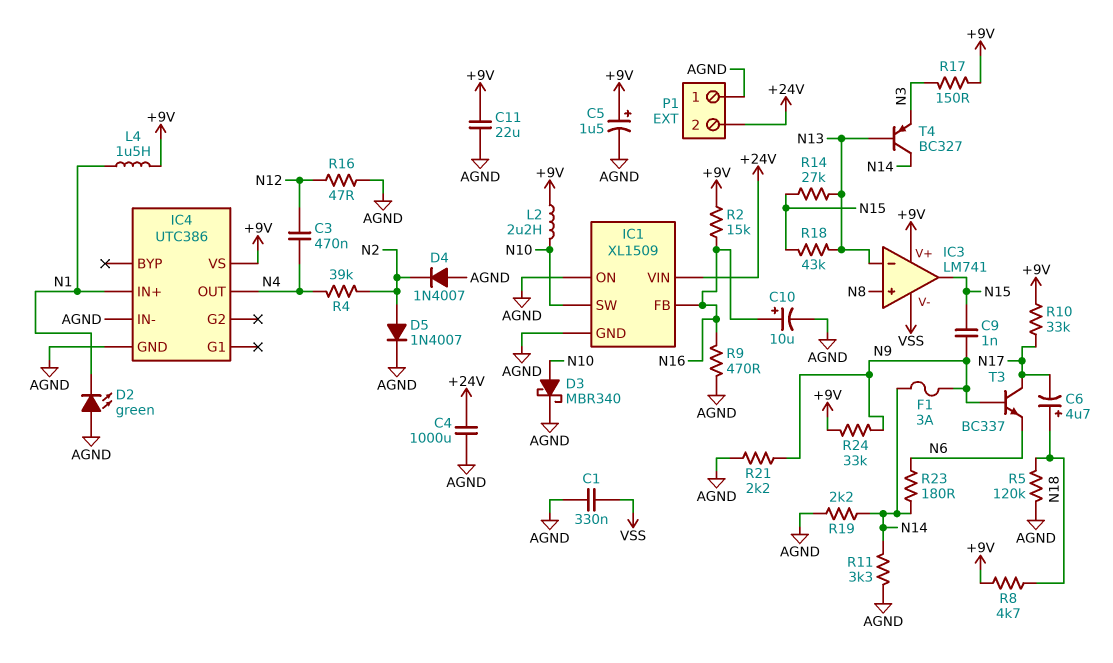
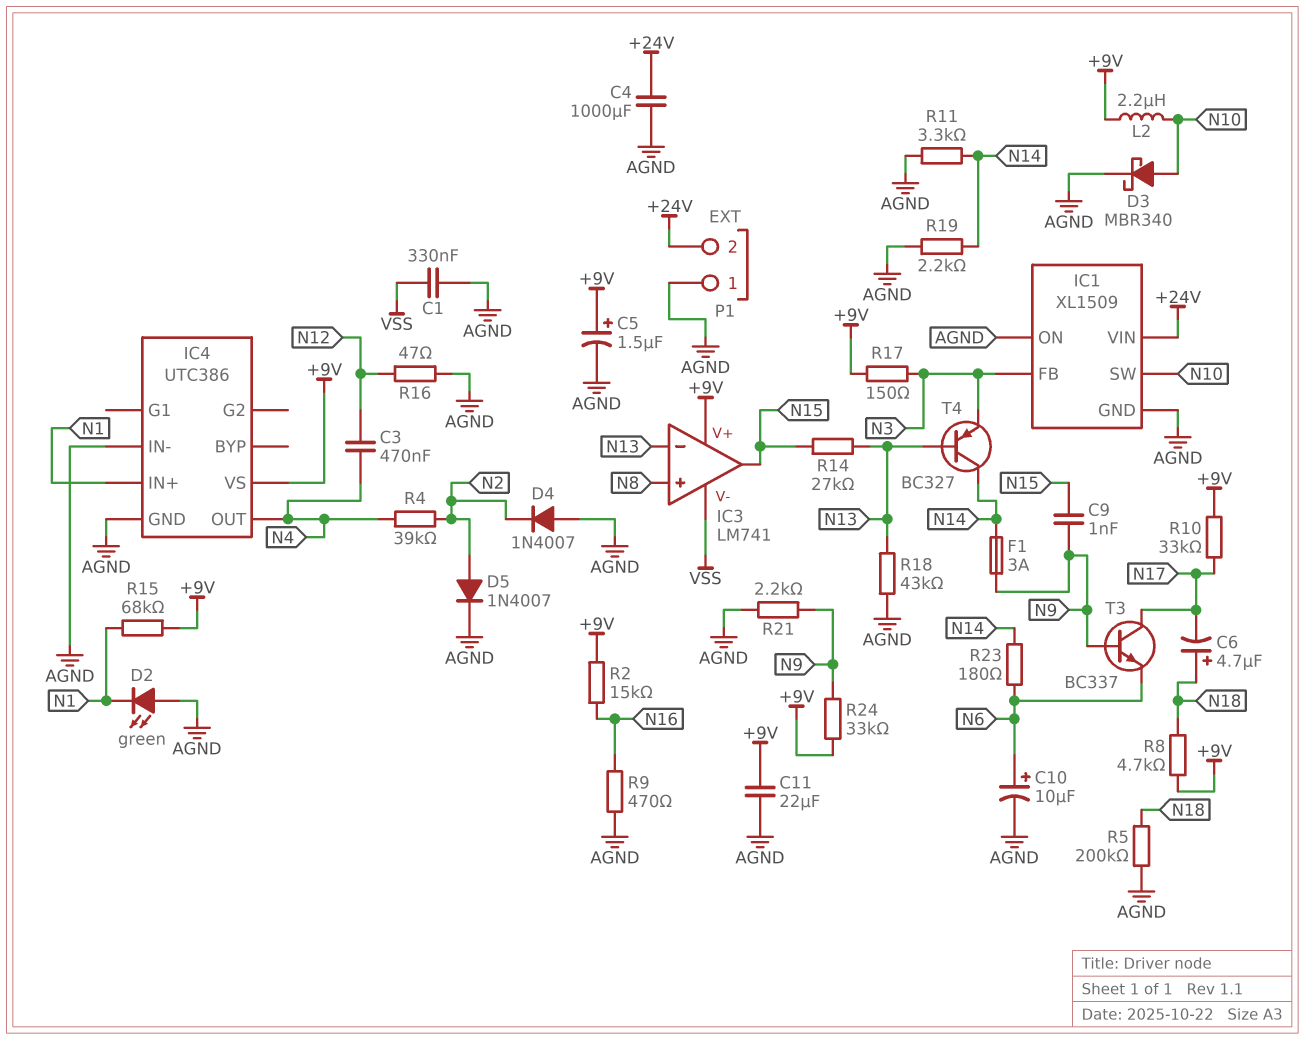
C10: 10uF (plus N16, minus AGND) -> 10uF (plus N6, minus AGND)
IC1 pin FB: N16 -> N3
L4: 1.5uH (+9V, N1) -> none
R5: 120k (AGND, N18) -> 200k (AGND, N18)
R15: none -> 68k (+9V, N1)
R18: 43k (N13, N15) -> 43k (AGND, N13)

